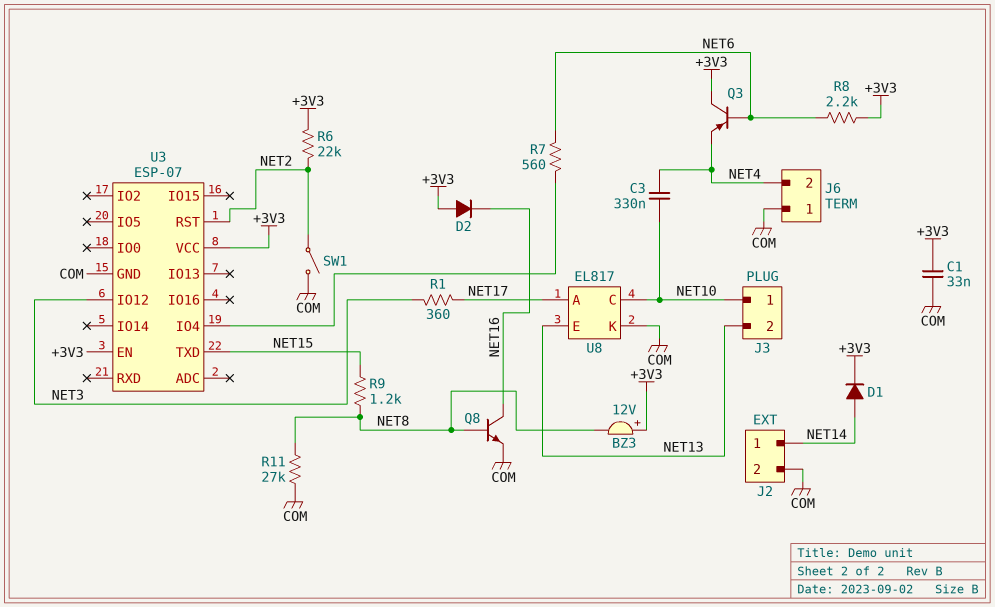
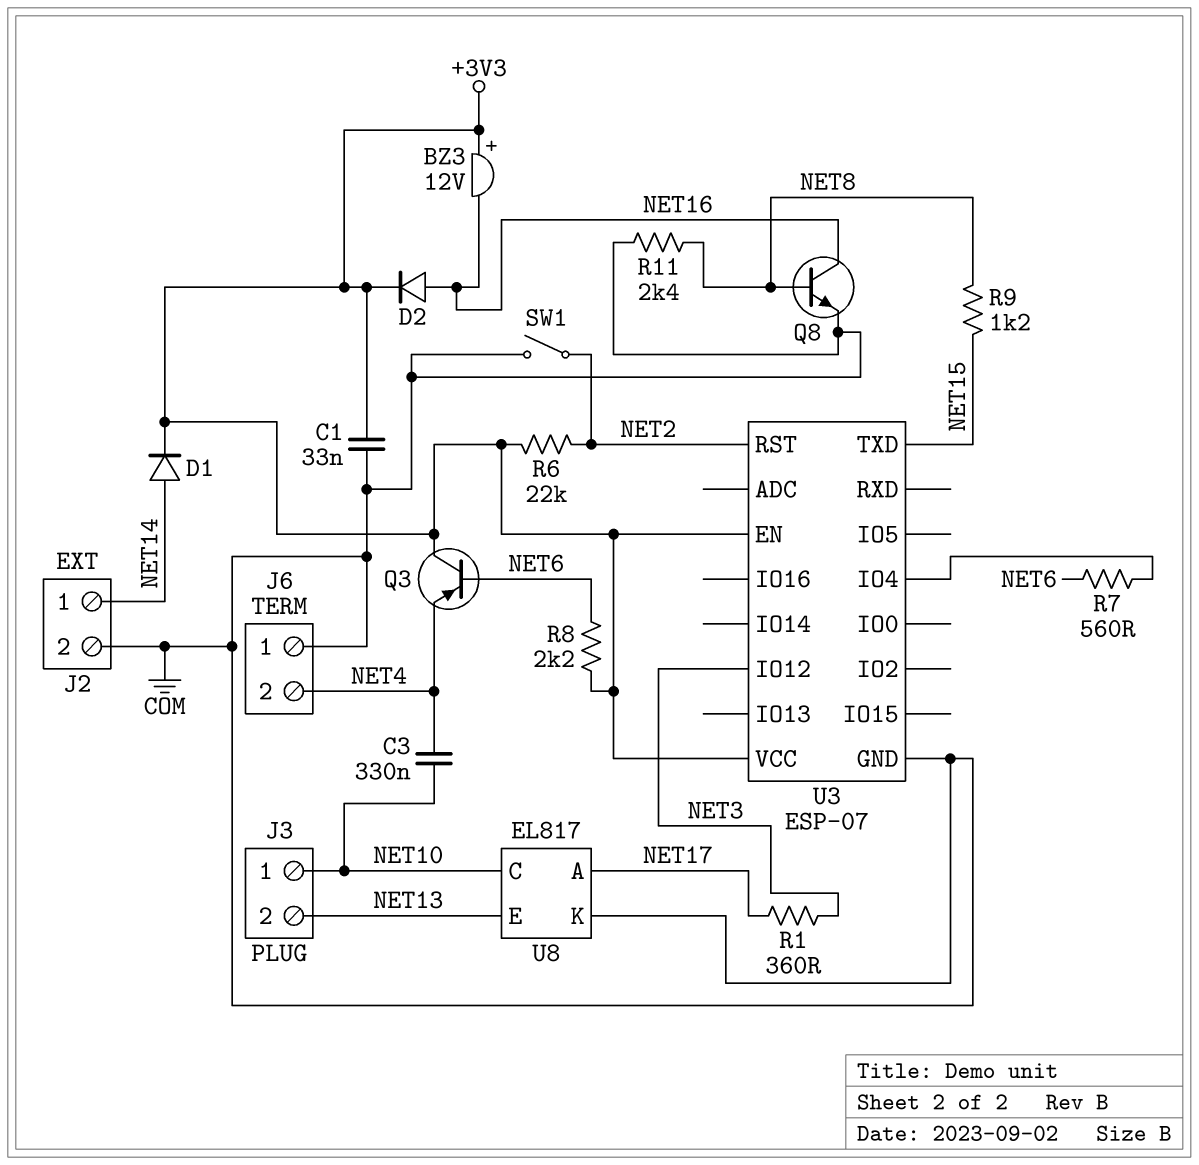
BZ3: buzzer 12V (plus +3V3, minus NET8) -> buzzer 12V (plus +3V3, minus NET16)
D2: diode (A +3V3, K NET16) -> diode (A NET16, K +3V3)
R11: 27k (COM, NET8) -> 2.4k (COM, NET8)

